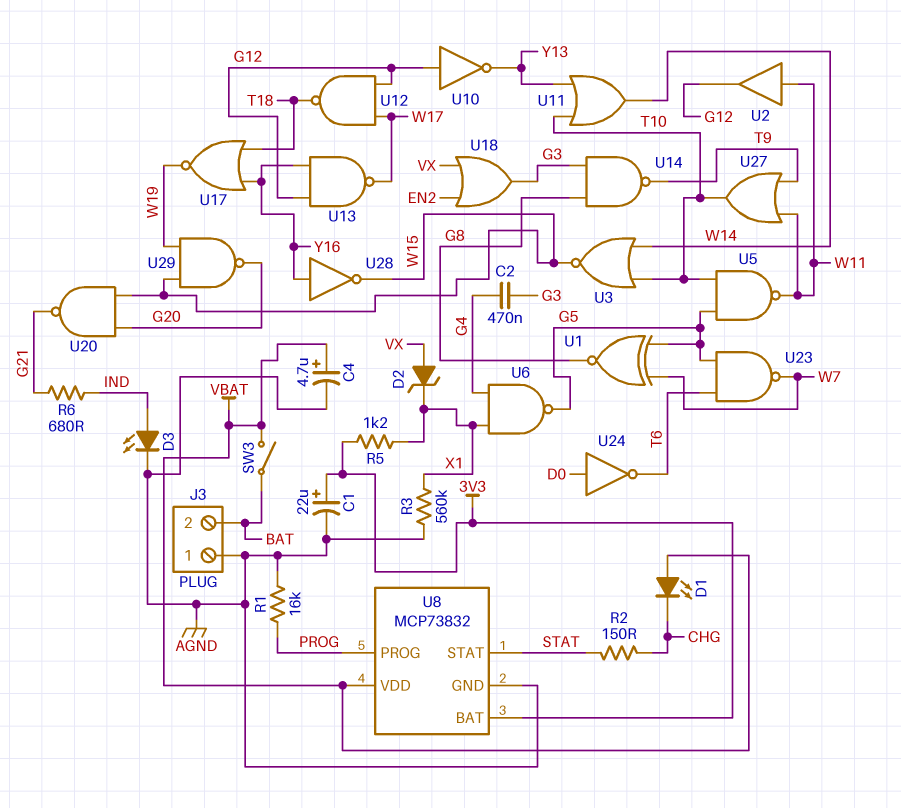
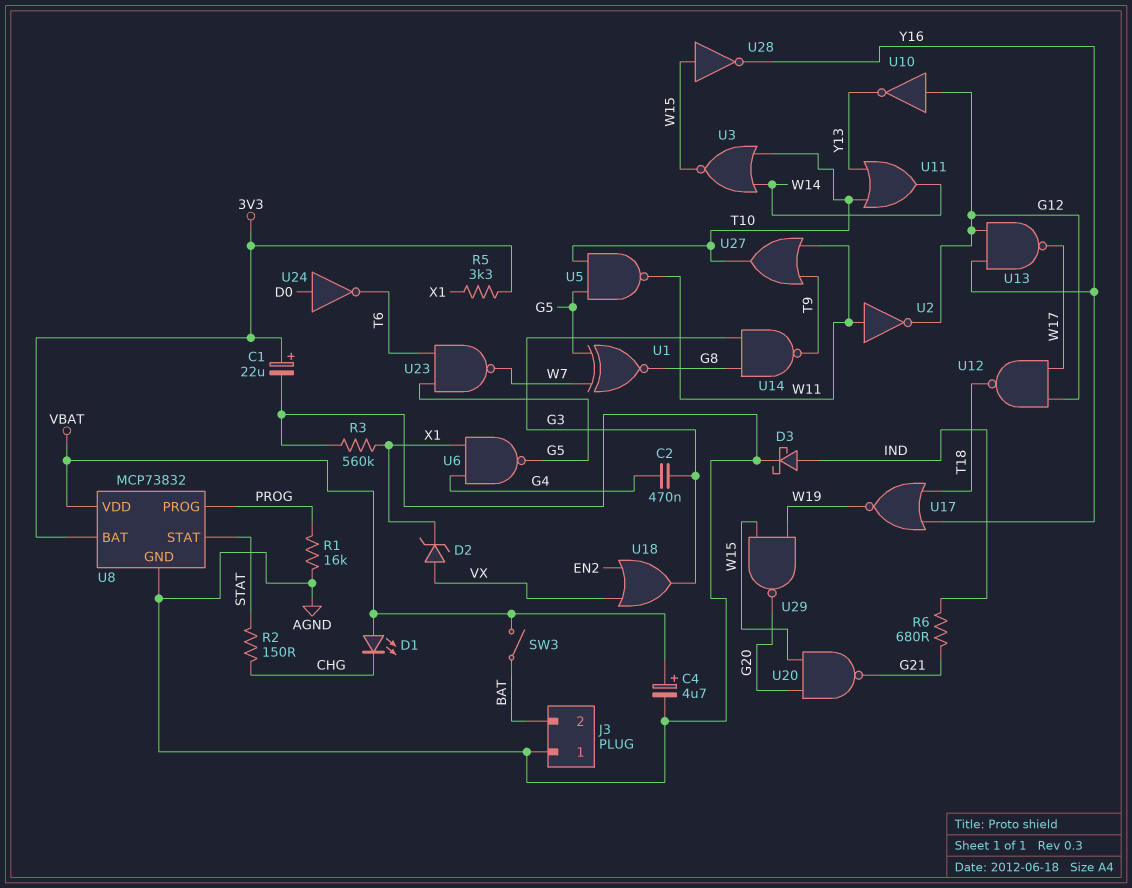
D3: LED (A IND, K AGND) -> schottky (A IND, K AGND)
R5: 1.2k (3V3, X1) -> 3.3k (3V3, X1)
U2: buffer (in W11, out G12) -> NOT (in W11, out G12)
U28: NOT (in Y16, out W15) -> NOT (in W15, out Y16)

